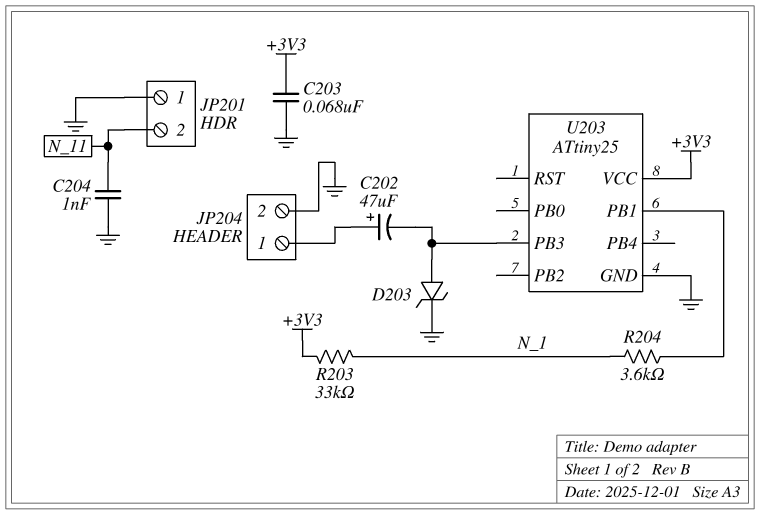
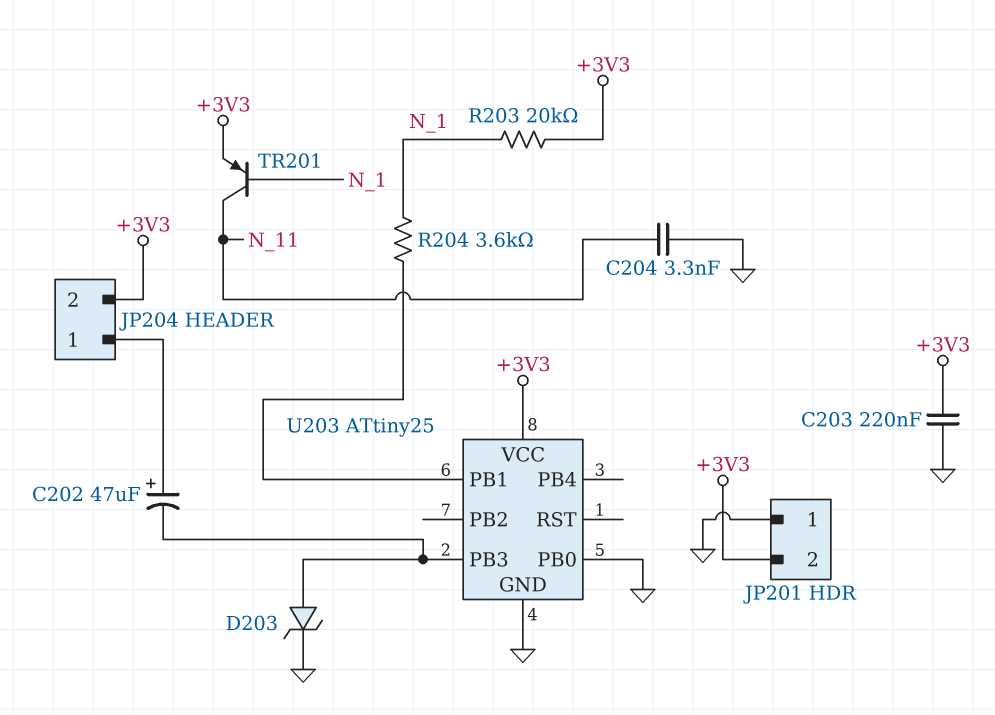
C203: 68nF (+3V3, GND) -> 220nF (+3V3, GND)
C204: 1nF (GND, N_11) -> 3.3nF (GND, N_11)
JP201 pin 2: N_11 -> +3V3
JP204 pin 2: GND -> +3V3
R203: 33k (+3V3, N_1) -> 20k (+3V3, N_1)
TR201: none -> PNP (B N_1, C N_11, E +3V3)
U203 pin PB0: none -> GND

